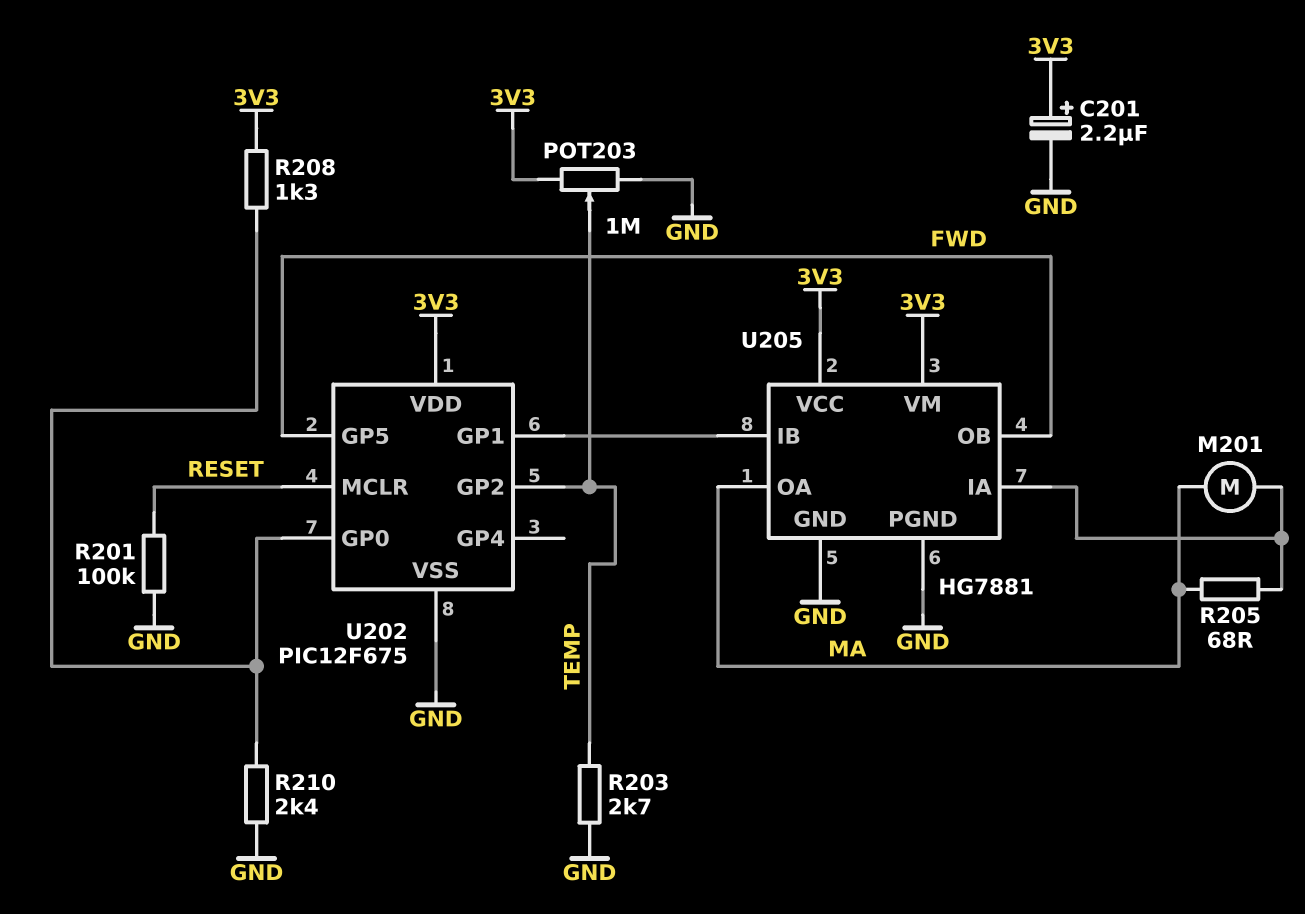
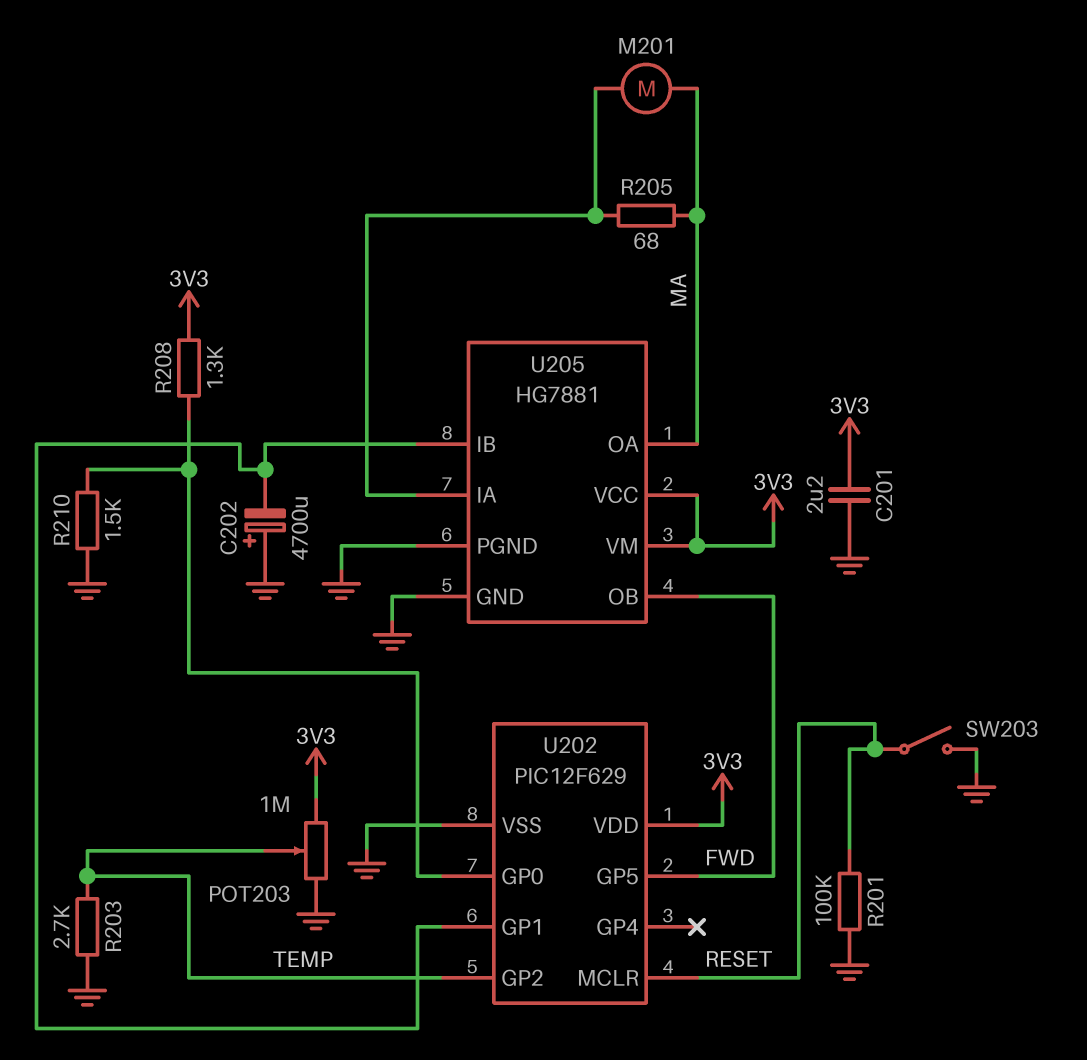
C201: 2.2uF (plus 3V3, minus GND) -> 2.2uF (3V3, GND)
C202: none -> 4700uF (plus GND, minus U202/GP1)
R210: 2.4k (GND, U202/GP0) -> 1.5k (GND, U202/GP0)
SW203: none -> switch (GND, RESET)
U202: PIC12F675 -> PIC12F629

